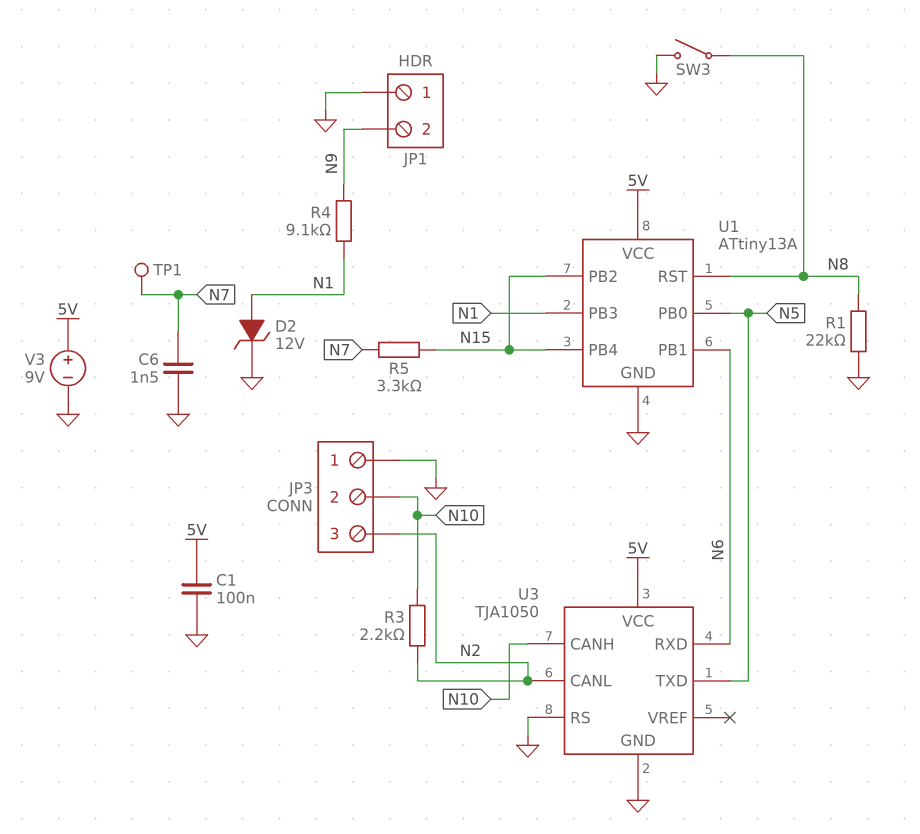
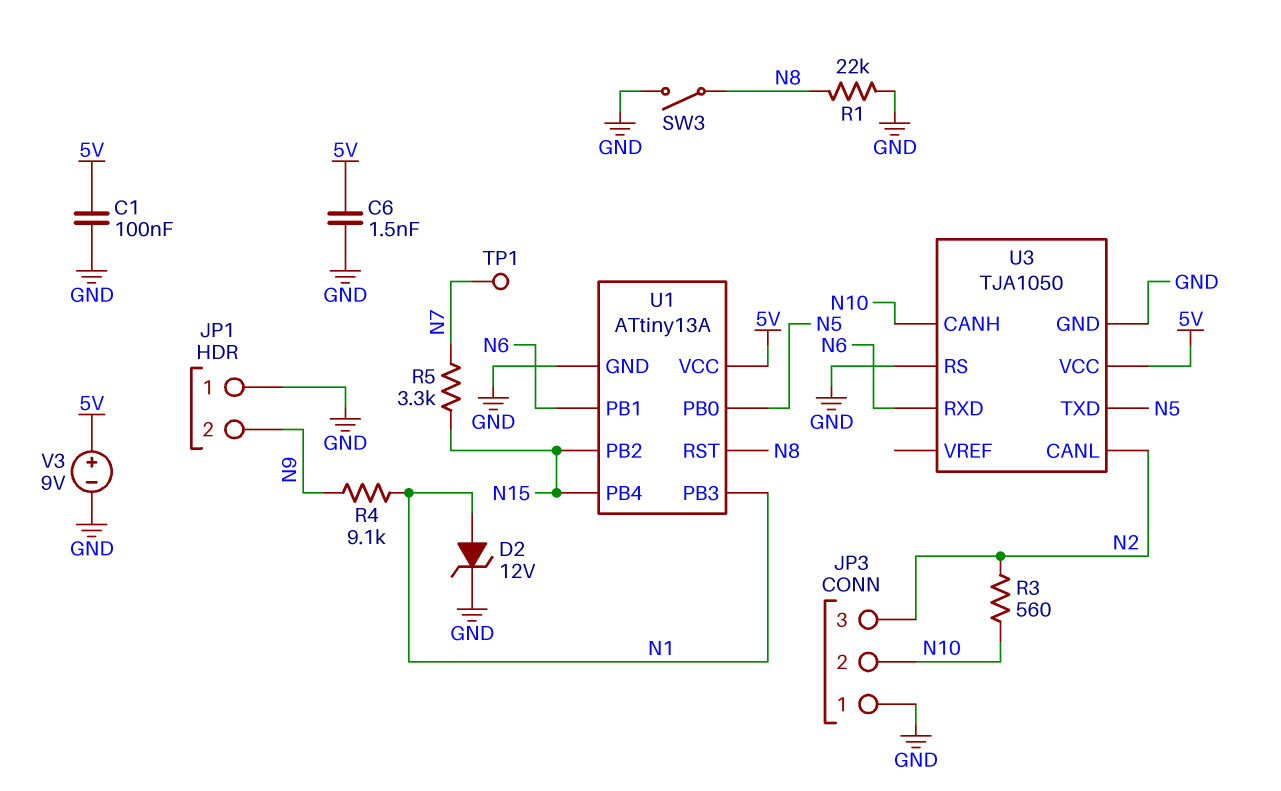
C6: 1.5nF (GND, N7) -> 1.5nF (5V, GND)
R3: 2.2k (N2, N10) -> 560 (N2, N10)

